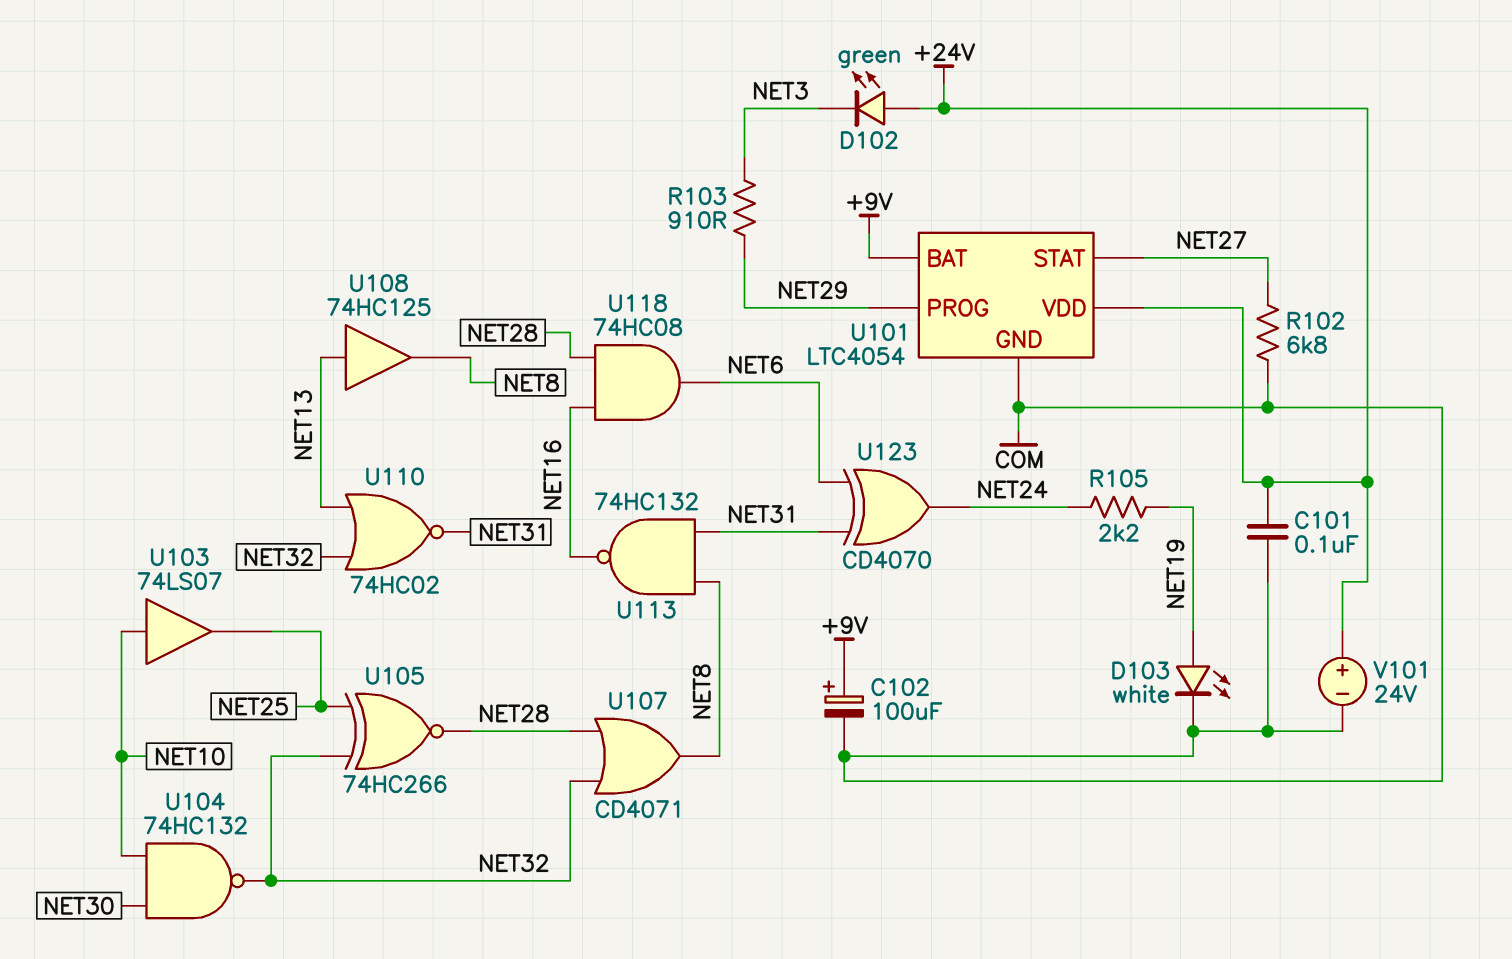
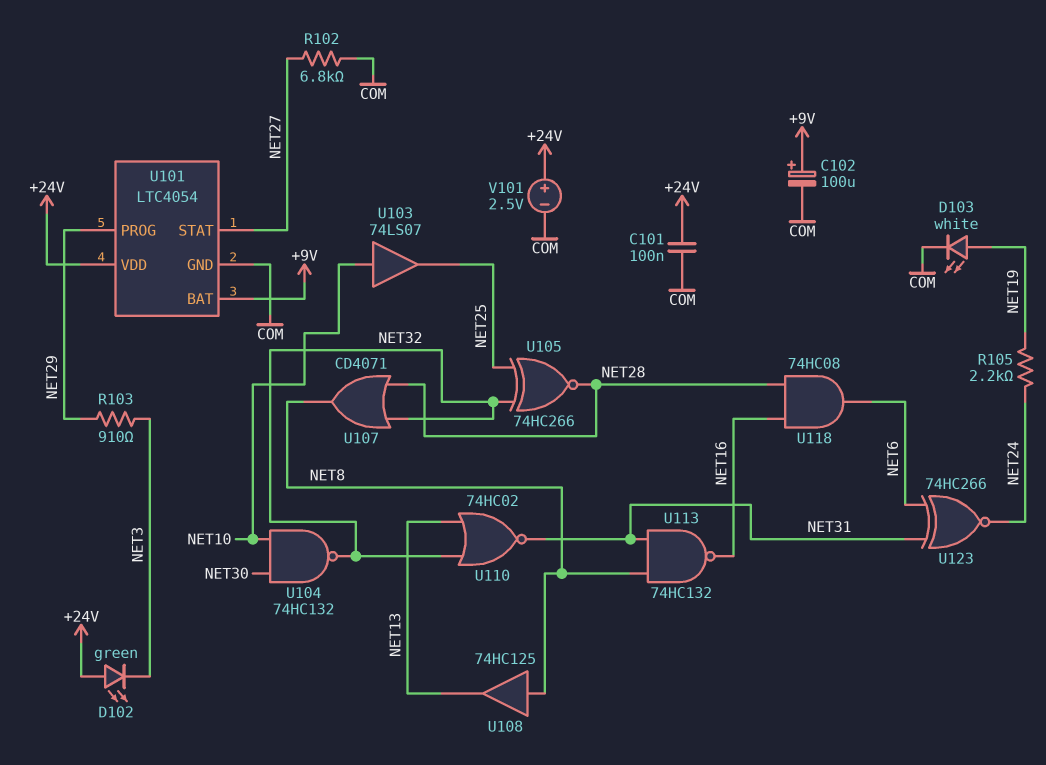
U108: buffer 74HC125 (in NET13, out NET8) -> buffer 74HC125 (in NET8, out NET13)
U123: XOR CD4070 (in NET6, in NET31, out NET24) -> XNOR 74HC266 (in NET6, in NET31, out NET24)
V101: 24V (plus +24V, minus COM) -> 2.5V (plus +24V, minus COM)

